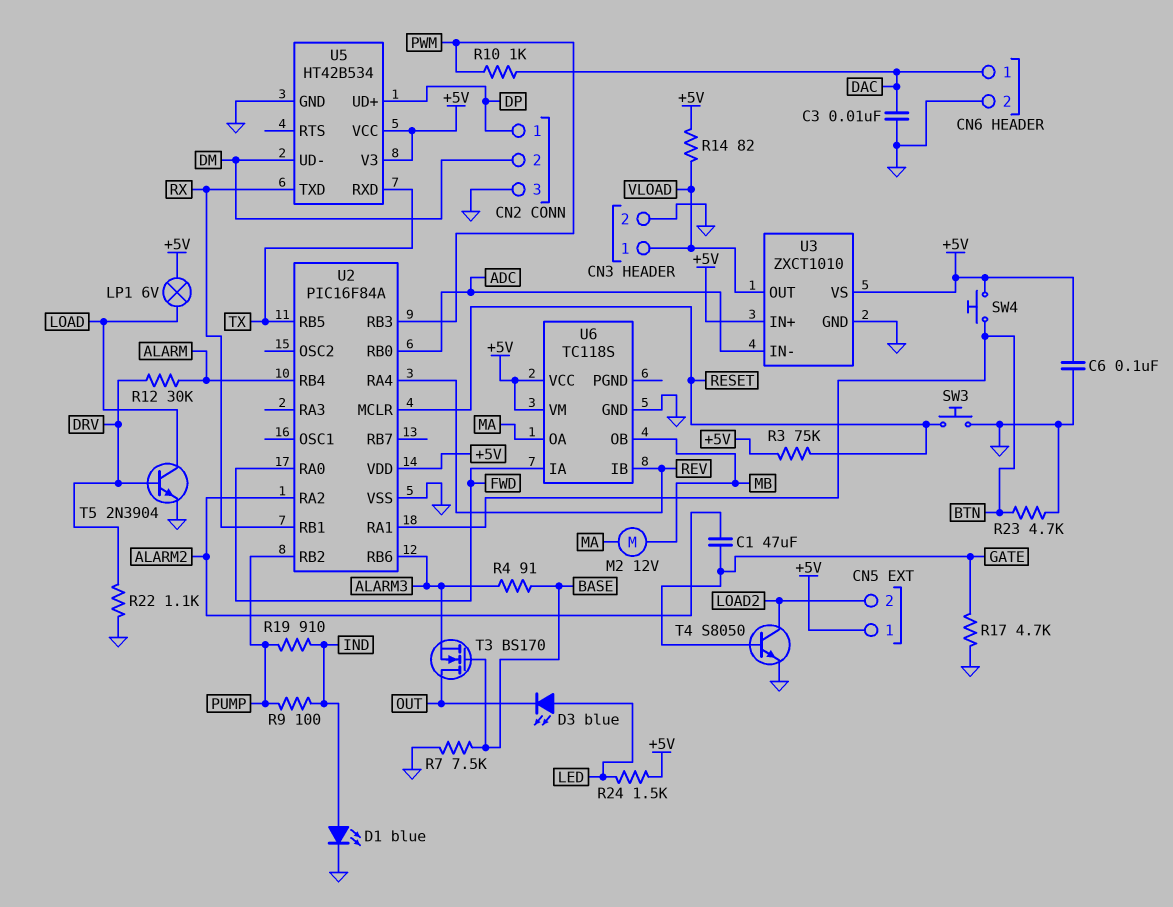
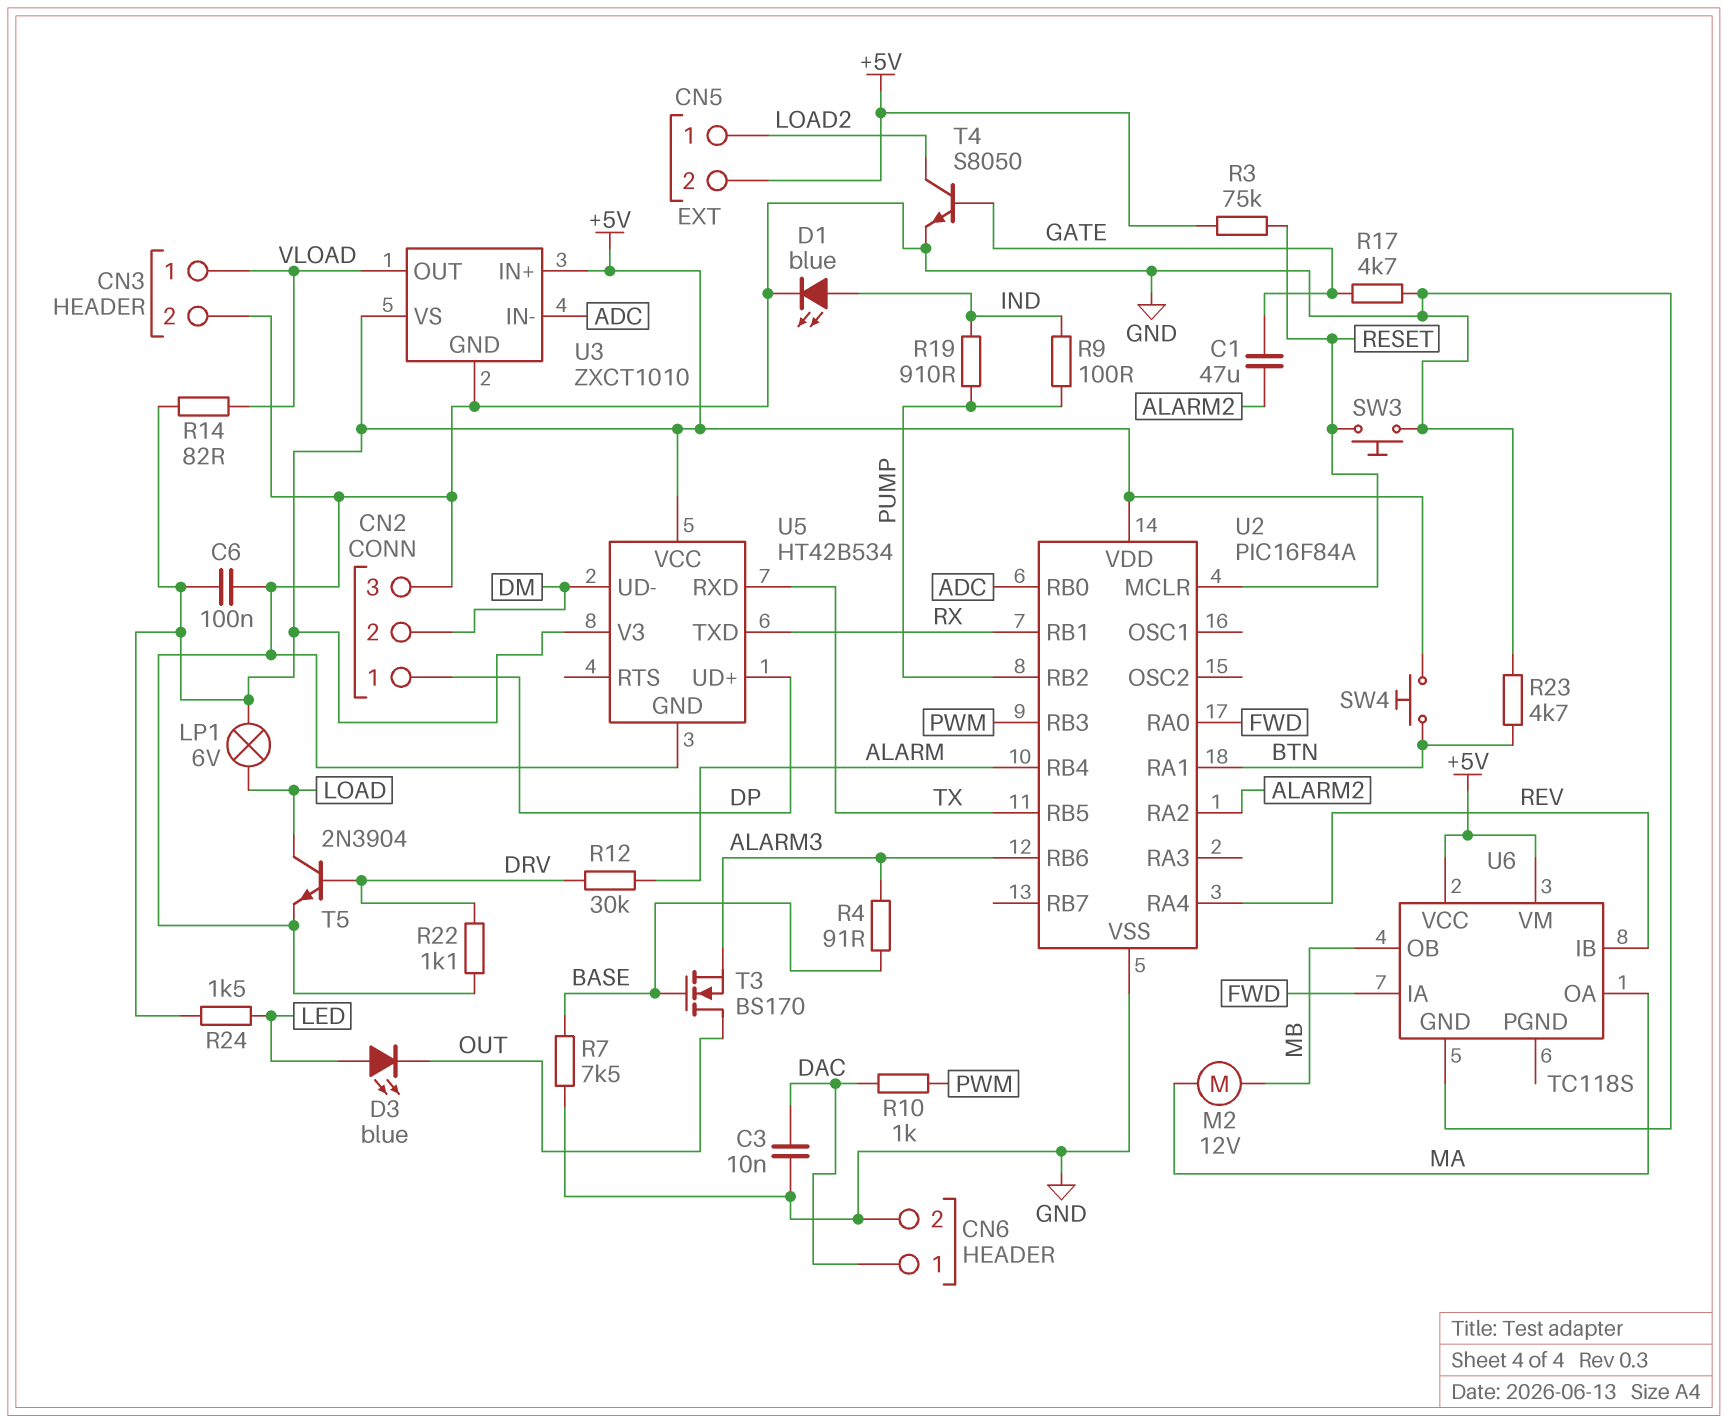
CN5 pin 1: +5V -> LOAD2
CN5 pin 2: LOAD2 -> +5V

